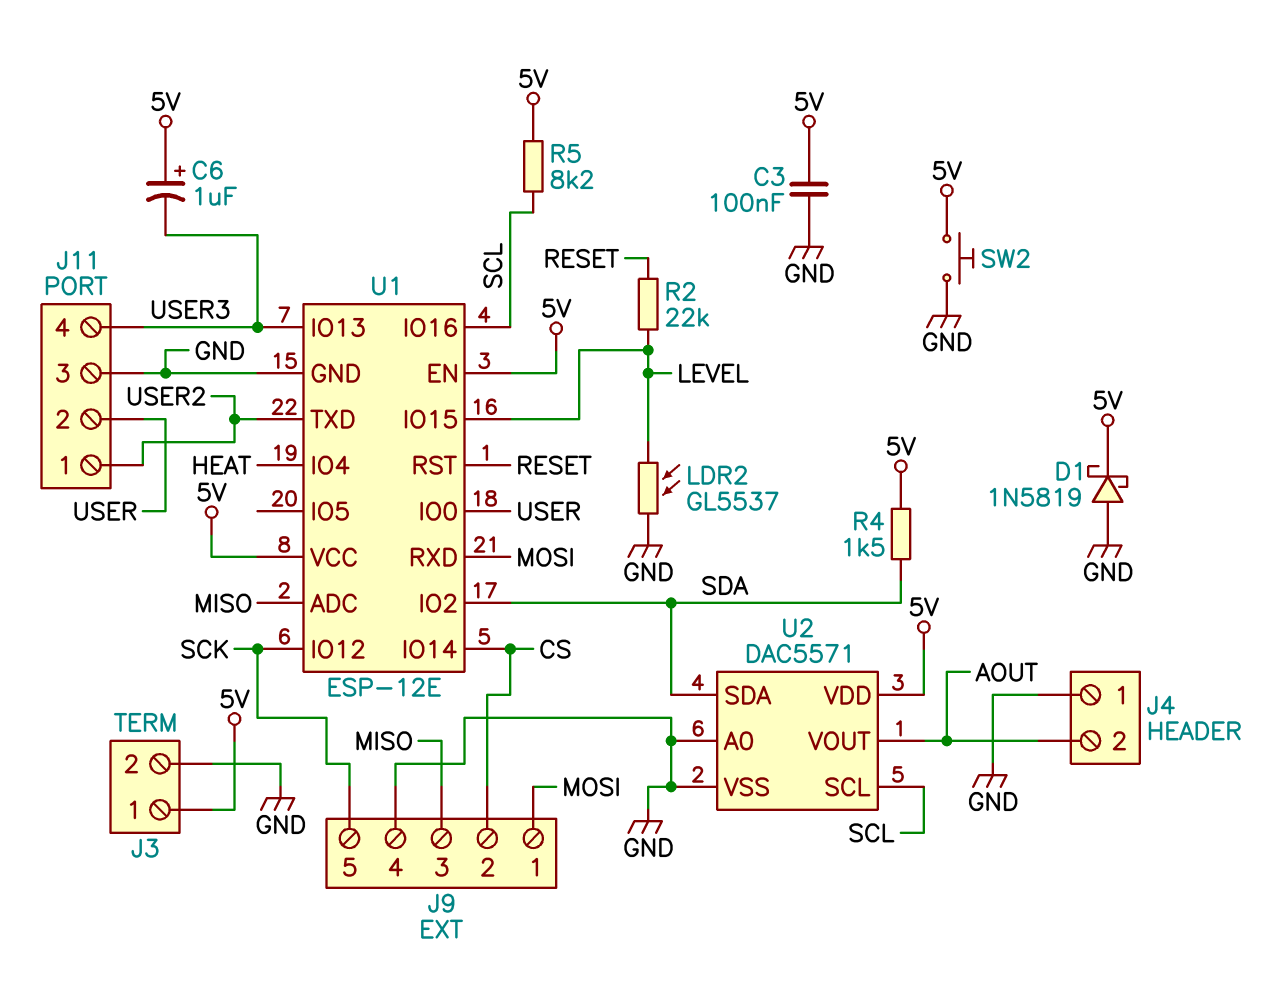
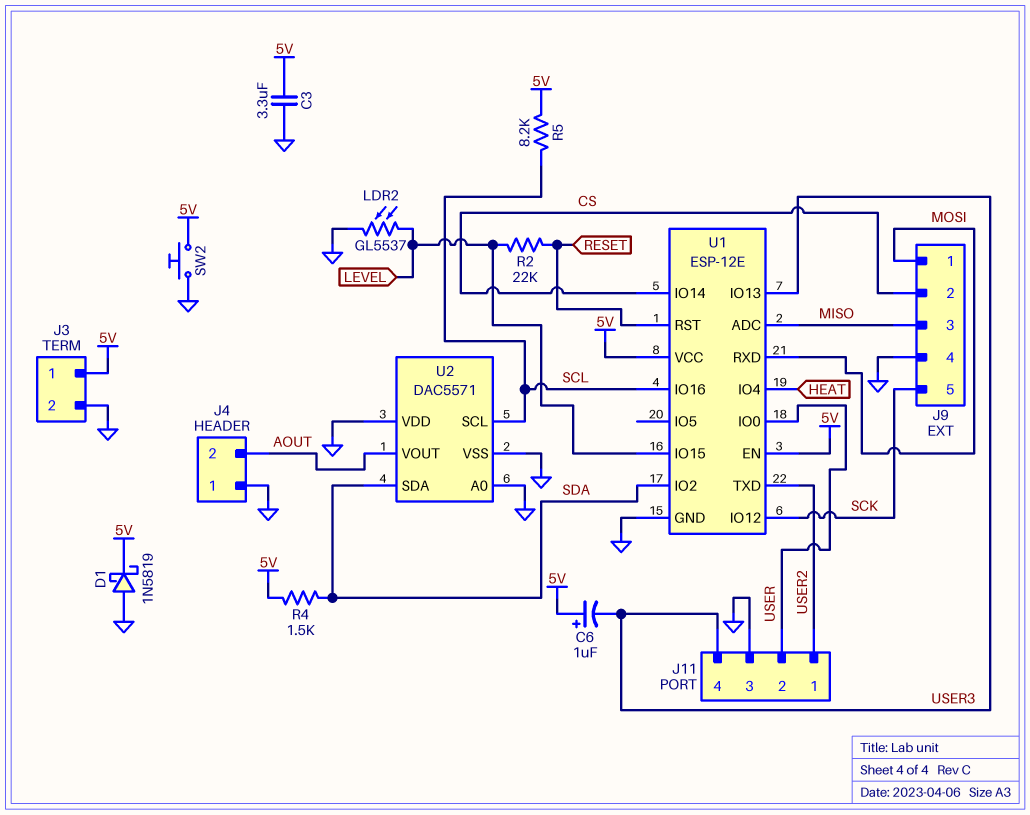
C3: 100nF (5V, GND) -> 3.3uF (5V, GND)
U2 pin VDD: 5V -> GND

